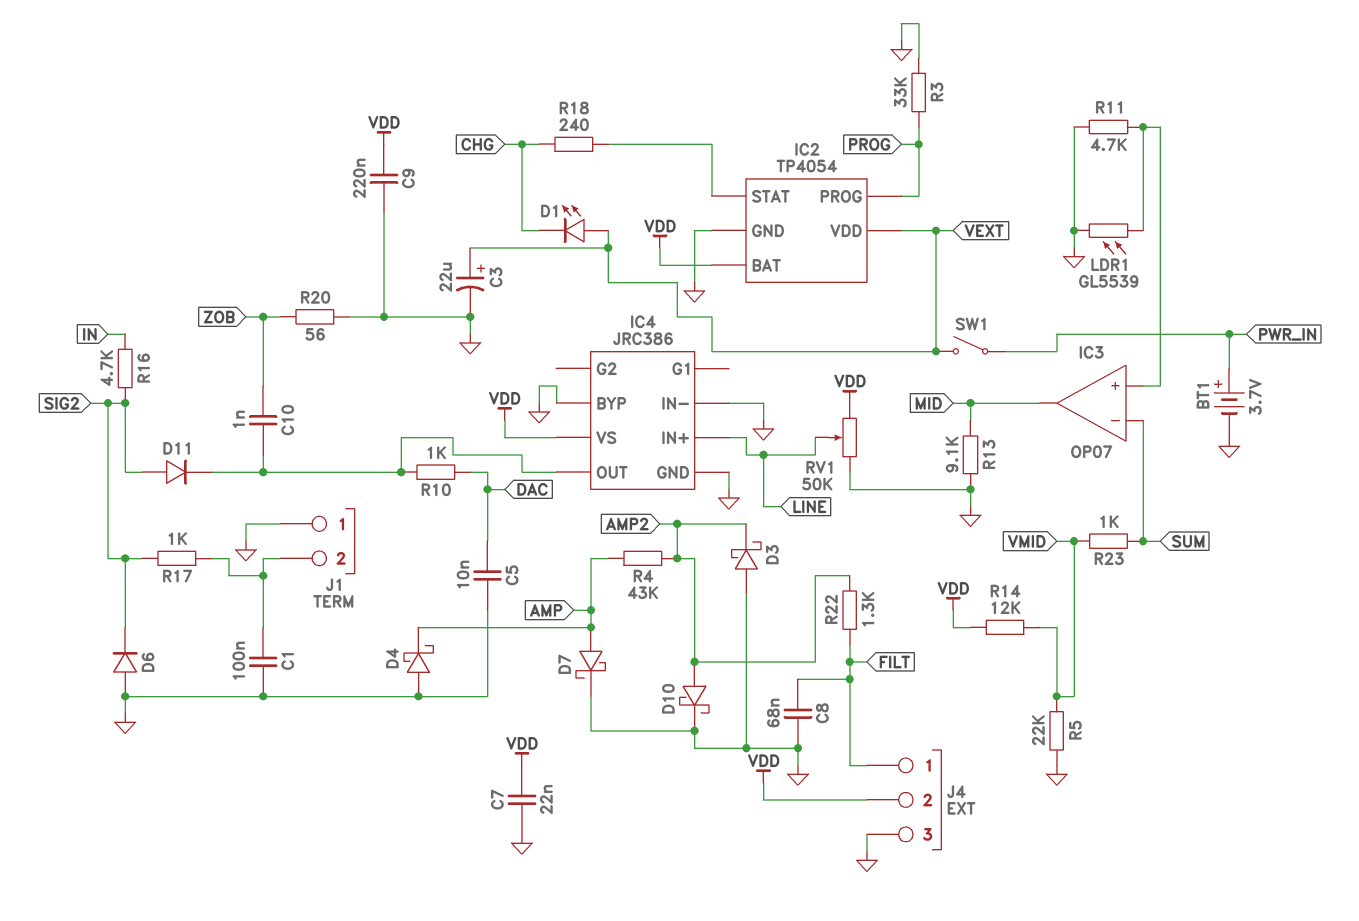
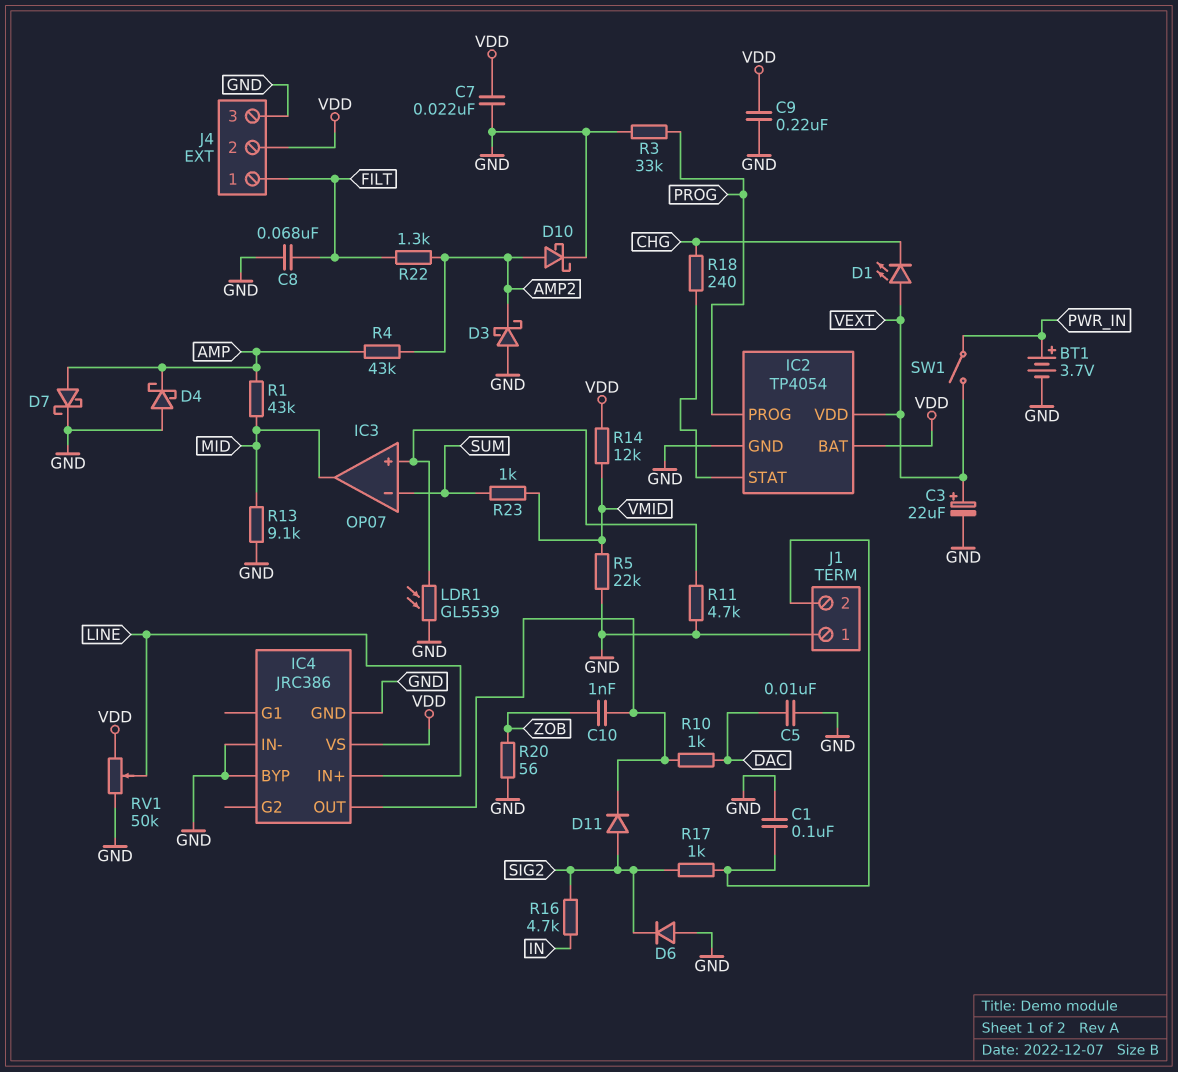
R1: none -> 43k (AMP, MID)

